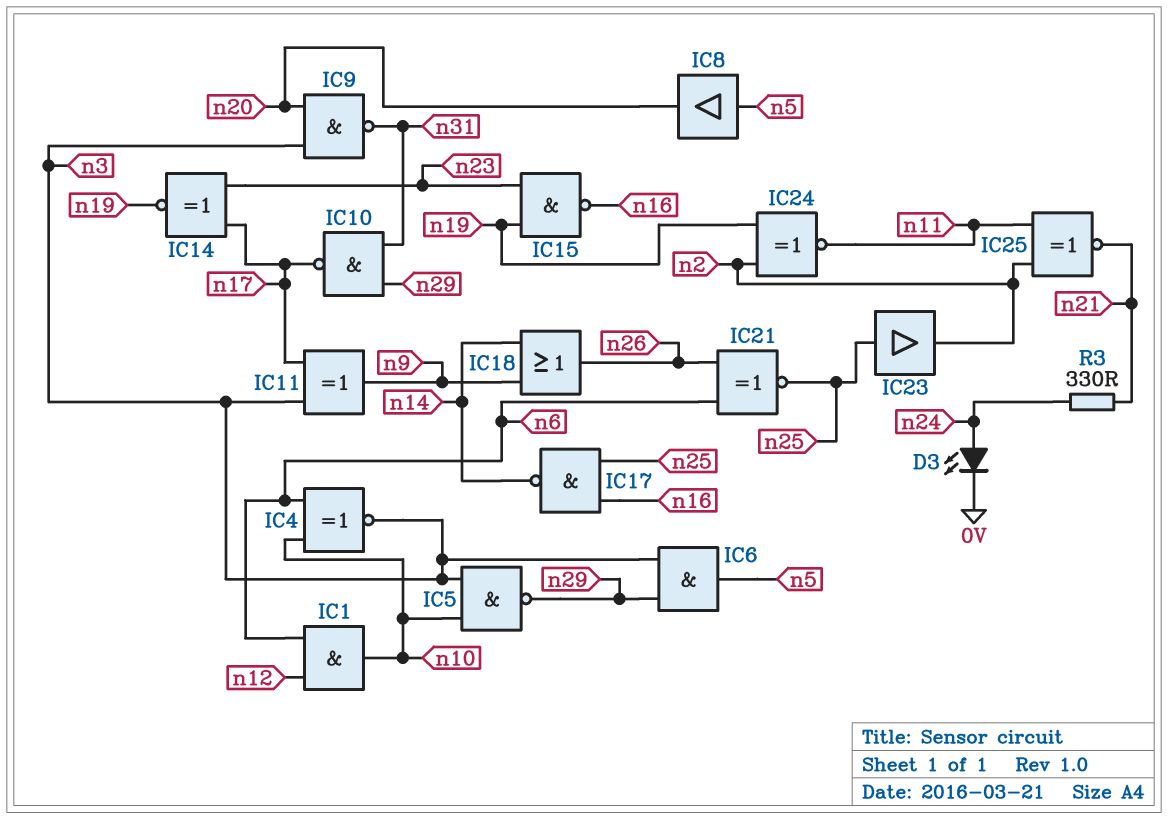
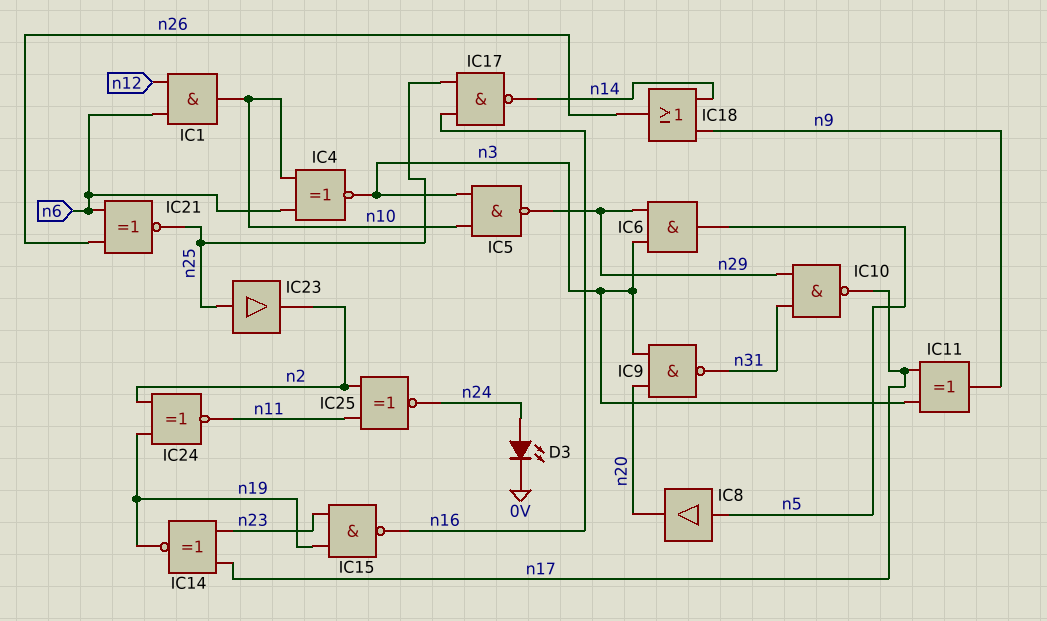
IC25: XNOR (in n2, in n11, out n21) -> XNOR (in n2, in n11, out n24)
R3: 330 (n21, n24) -> none

